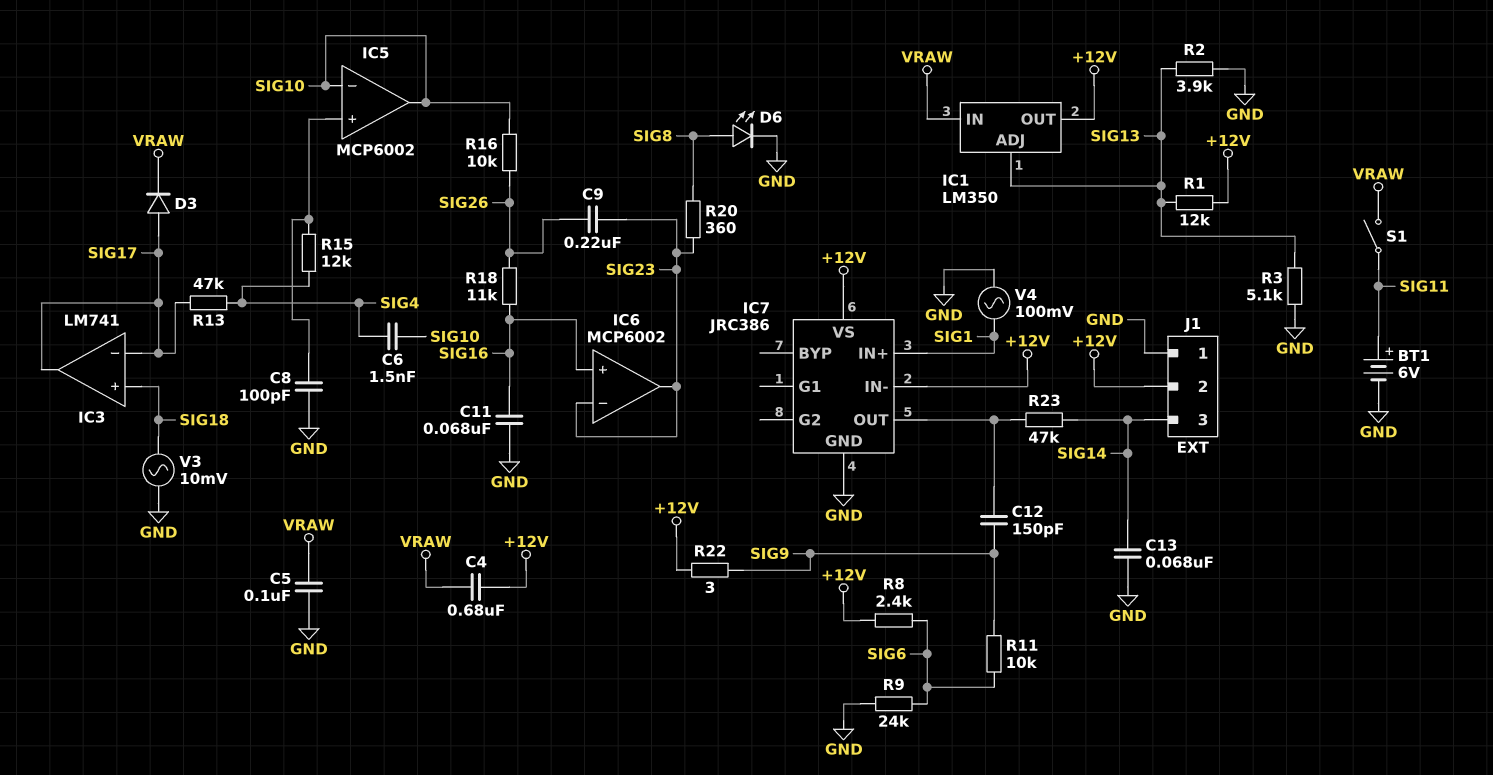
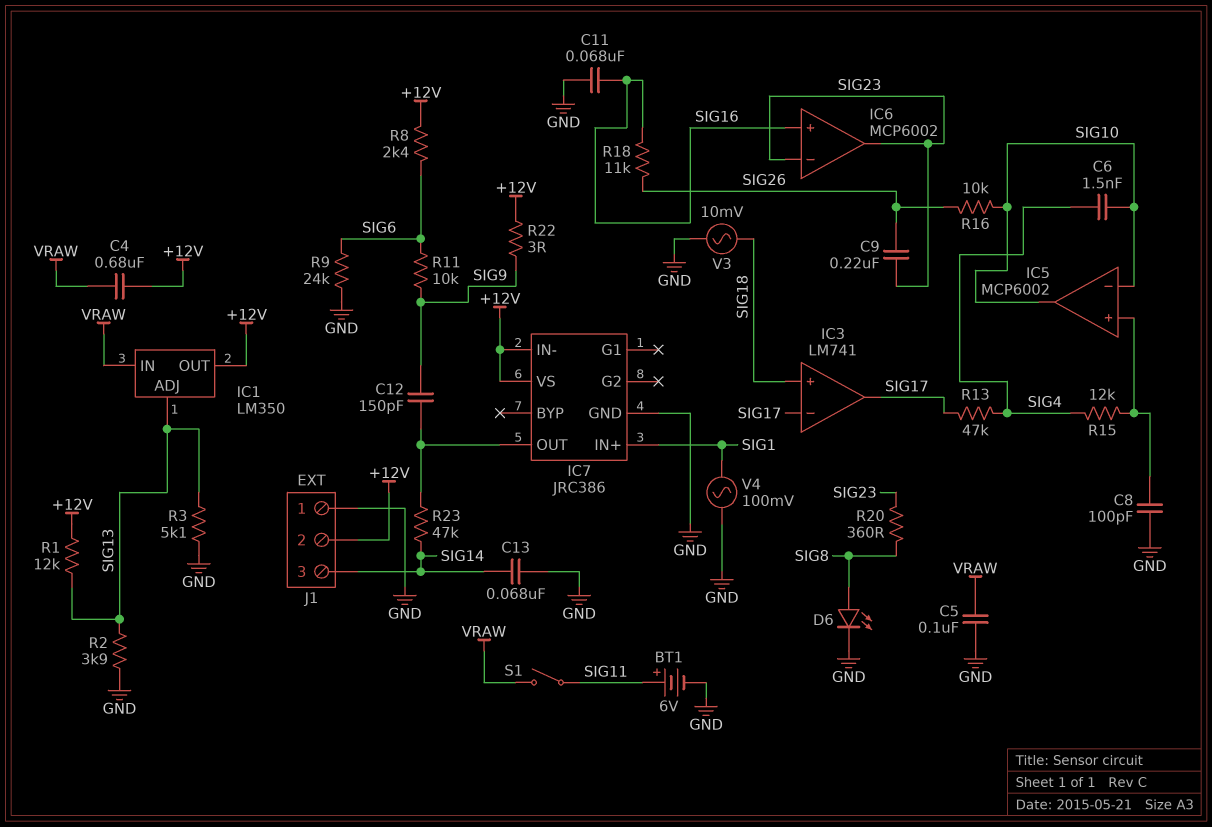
D3: diode (A SIG17, K VRAW) -> none

